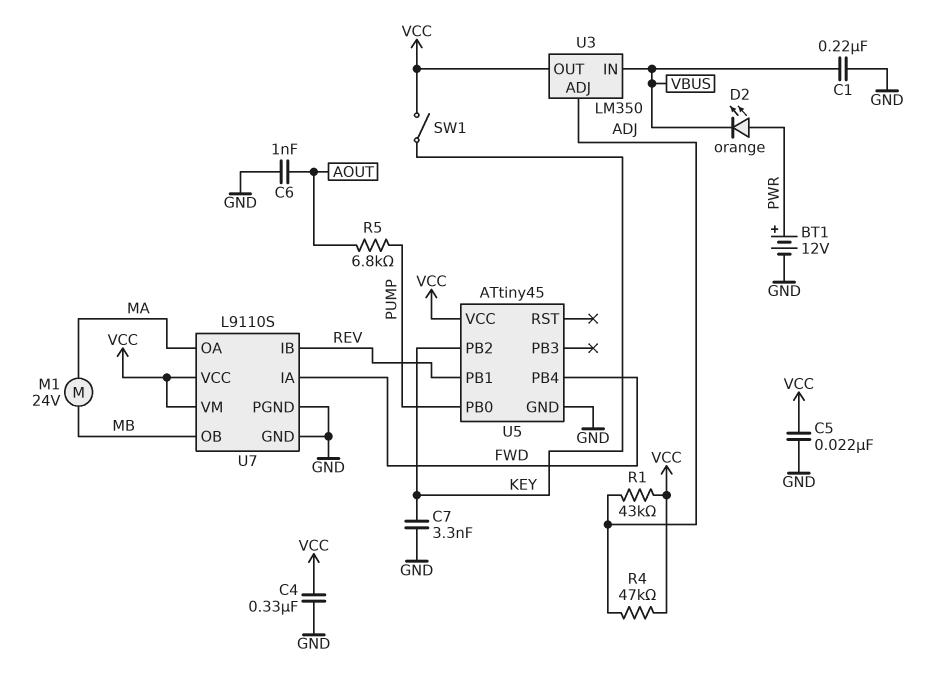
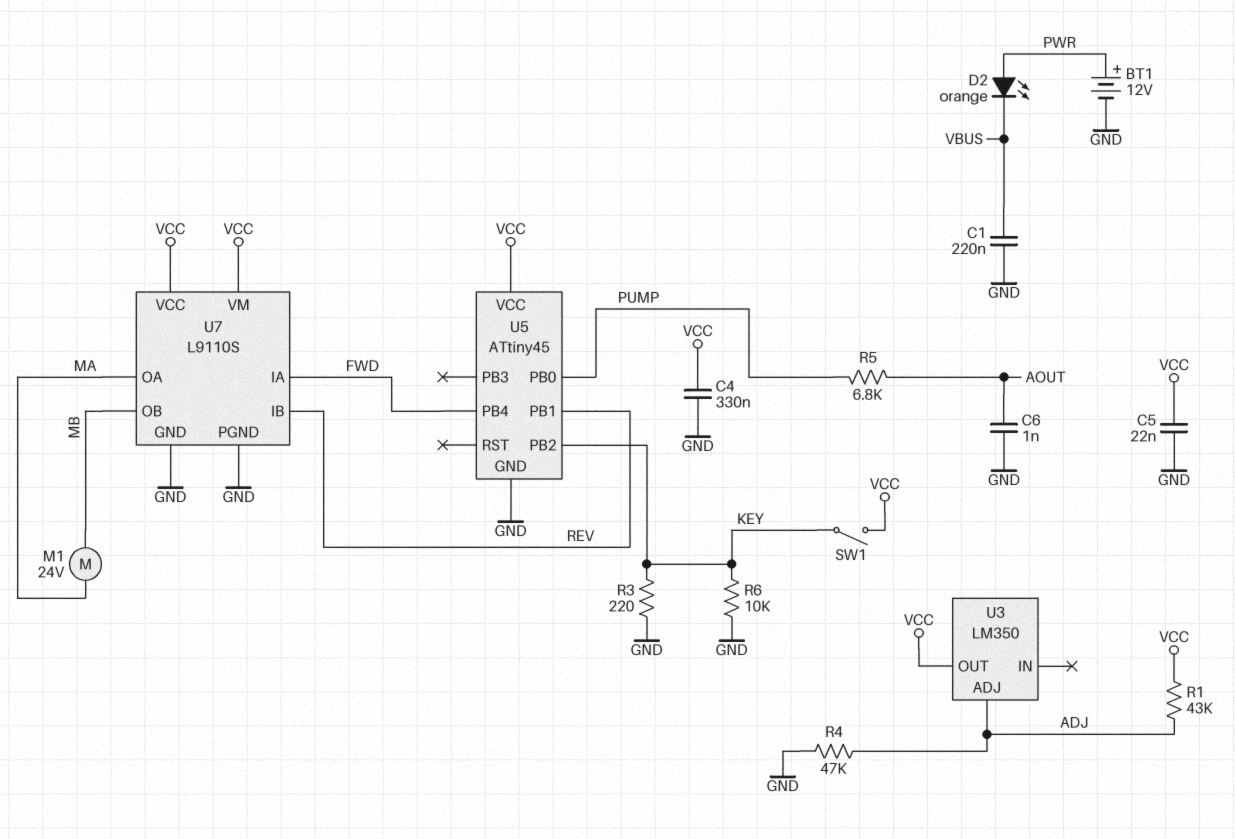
C7: 3.3nF (GND, KEY) -> none
R3: none -> 220 (GND, KEY)
R4: 47k (ADJ, VCC) -> 47k (ADJ, GND)
R6: none -> 10k (GND, KEY)
U3 pin IN: VBUS -> none

